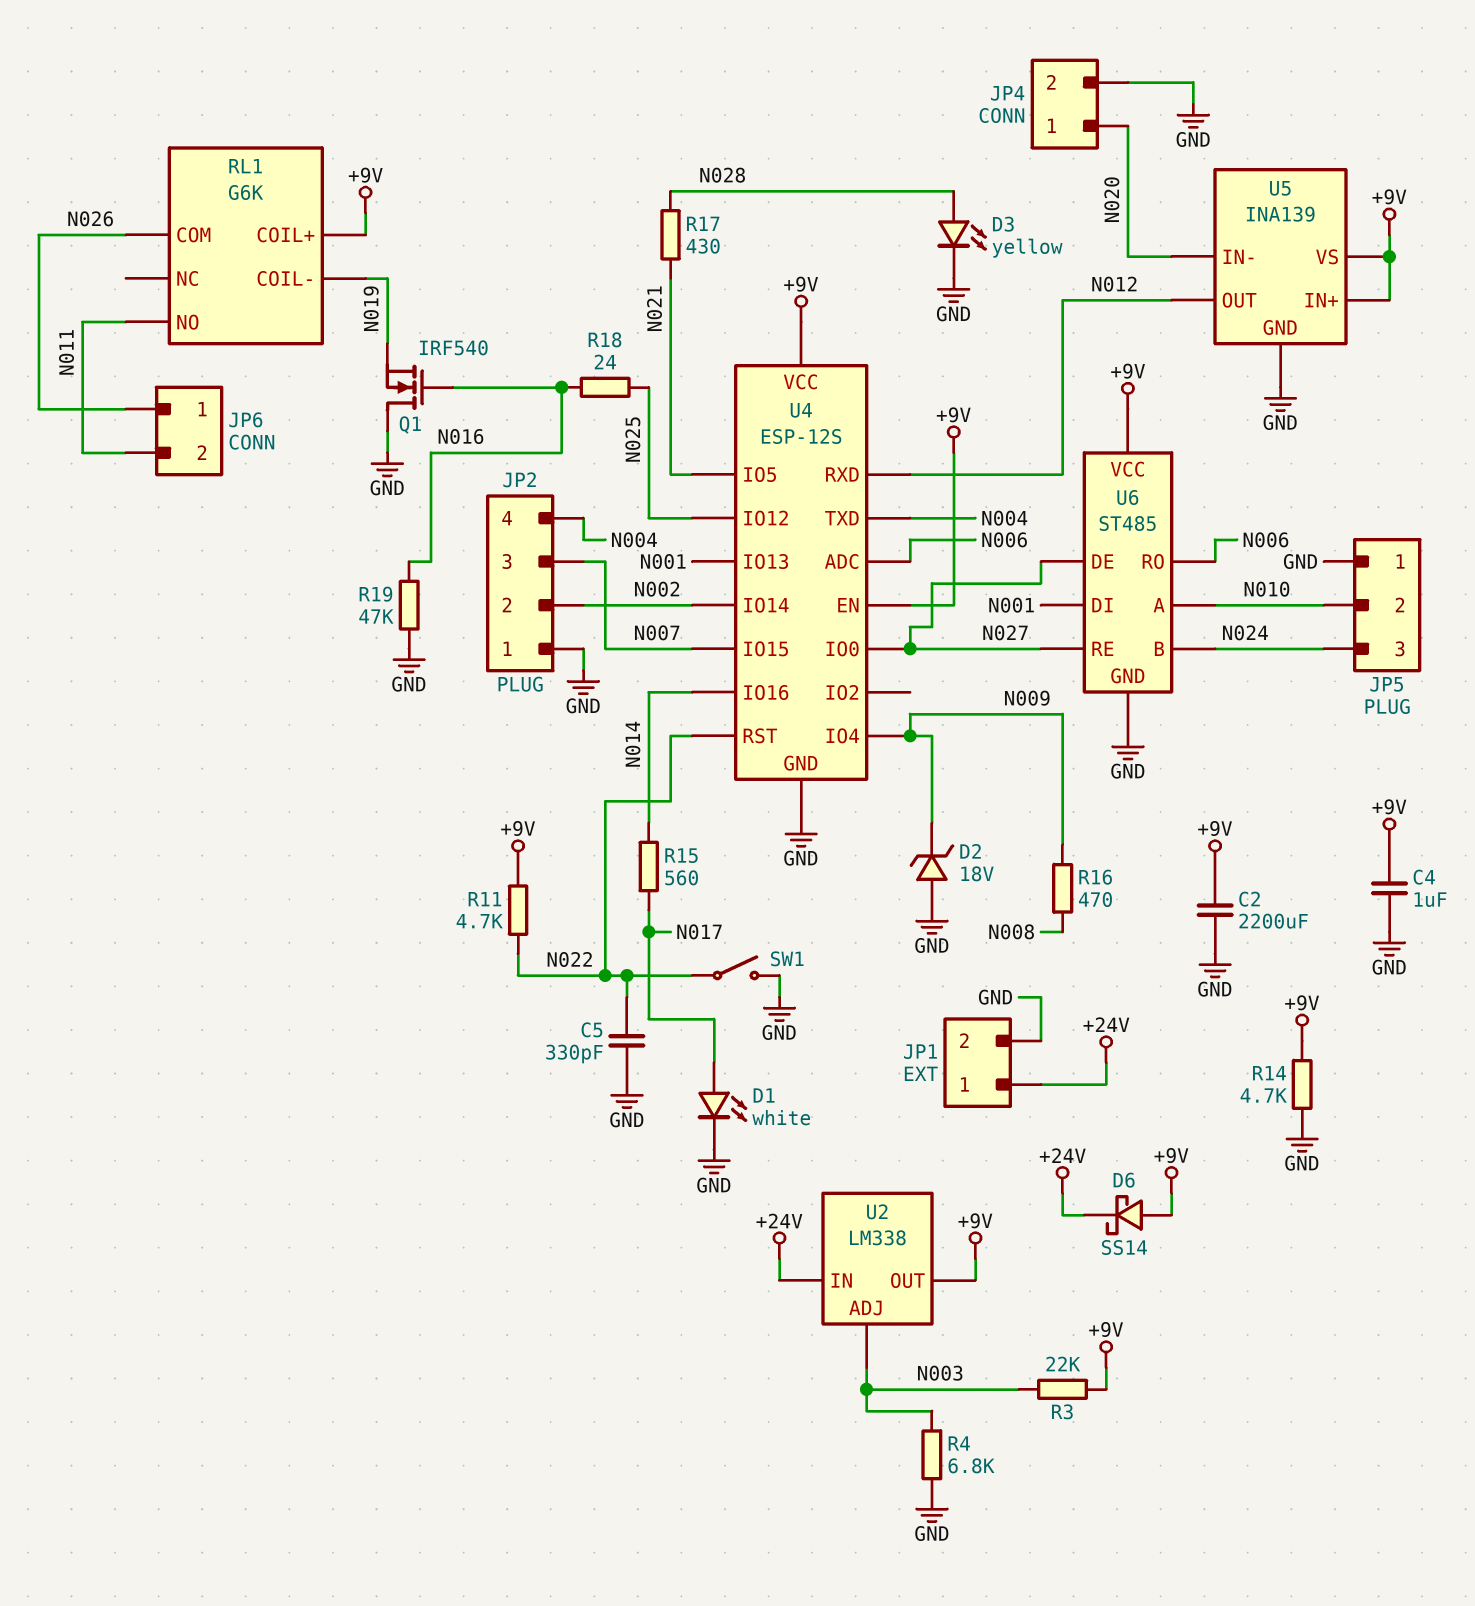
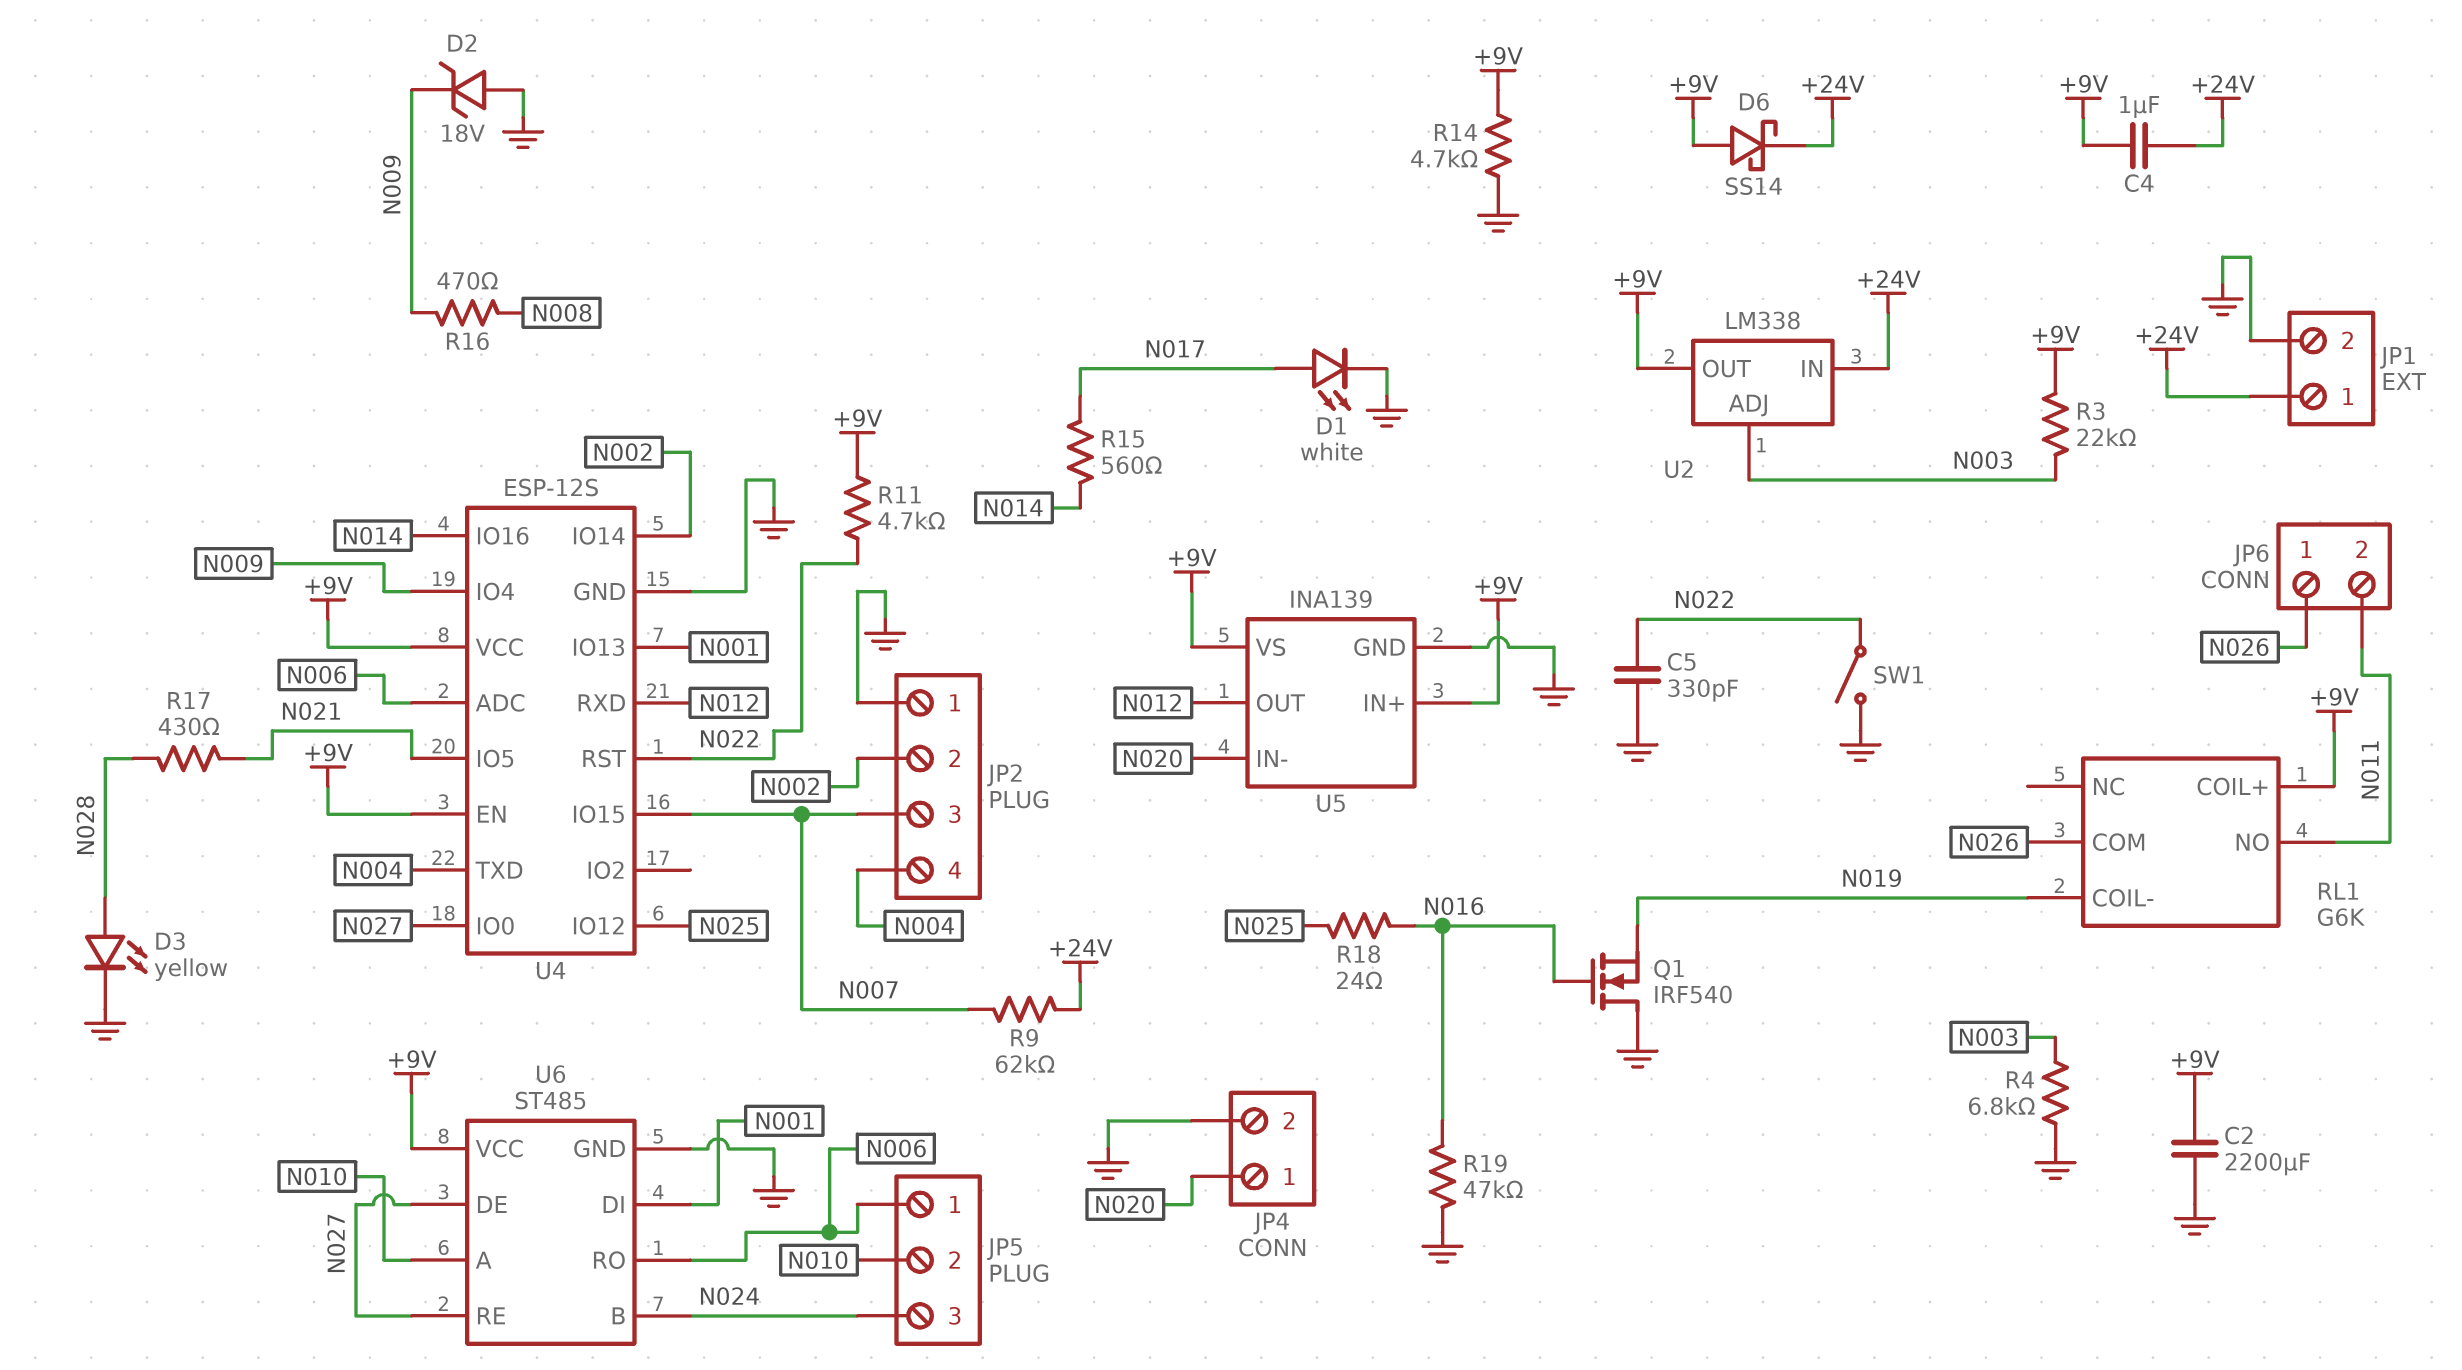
C4: 1uF (+9V, GND) -> 1uF (+9V, +24V)
JP5 pin 1: GND -> N006
R9: none -> 62k (+24V, N007)

